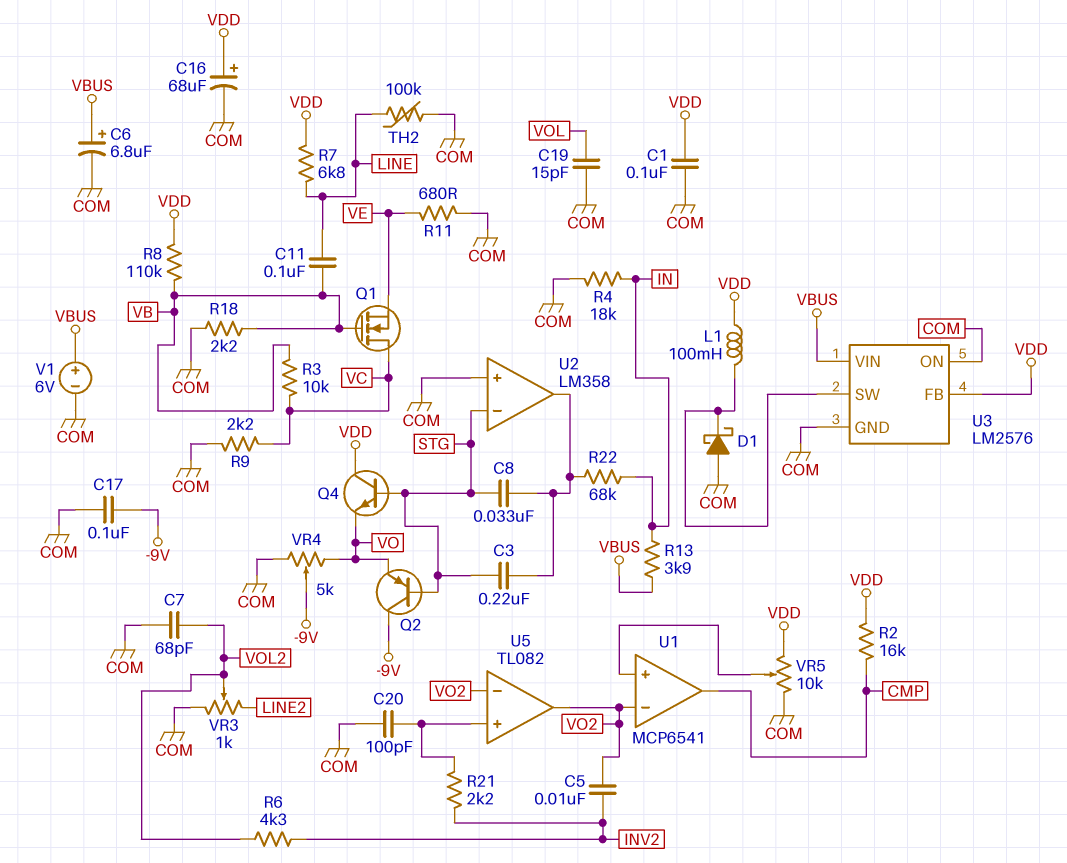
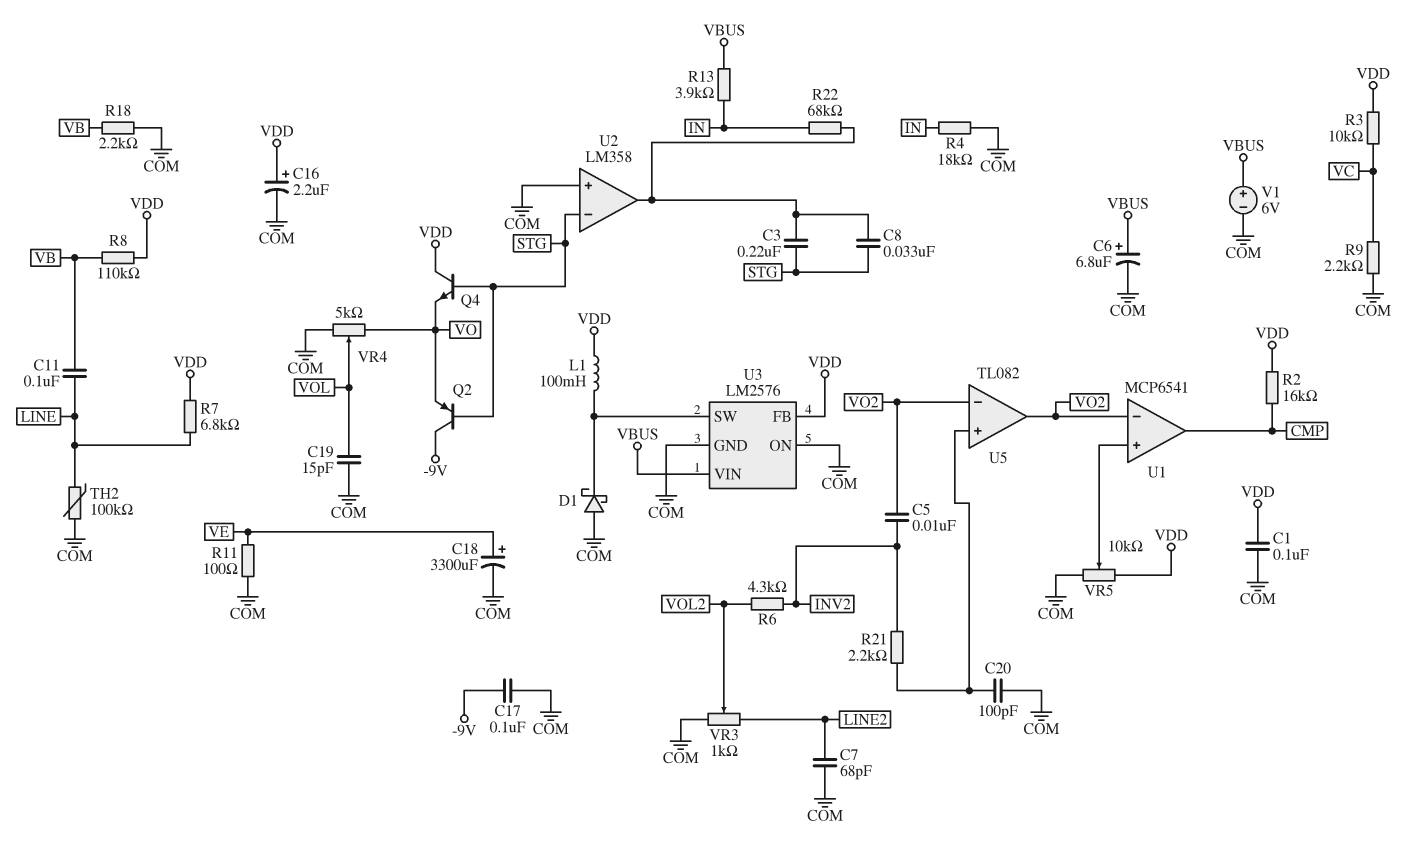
C7: 68pF (COM, VOL2) -> 68pF (COM, LINE2)
C16: 68uF (plus VDD, minus COM) -> 2.2uF (plus VDD, minus COM)
C18: none -> 3300uF (plus VE, minus COM)
Q1: NMOS (G VB, D VC, S VE) -> none
R3: 10k (VB, VC) -> 10k (VC, VDD)
R11: 680 (COM, VE) -> 100 (COM, VE)
VR4: 5k (COM, VO, wiper -9V) -> 5k (COM, VO, wiper VOL)

